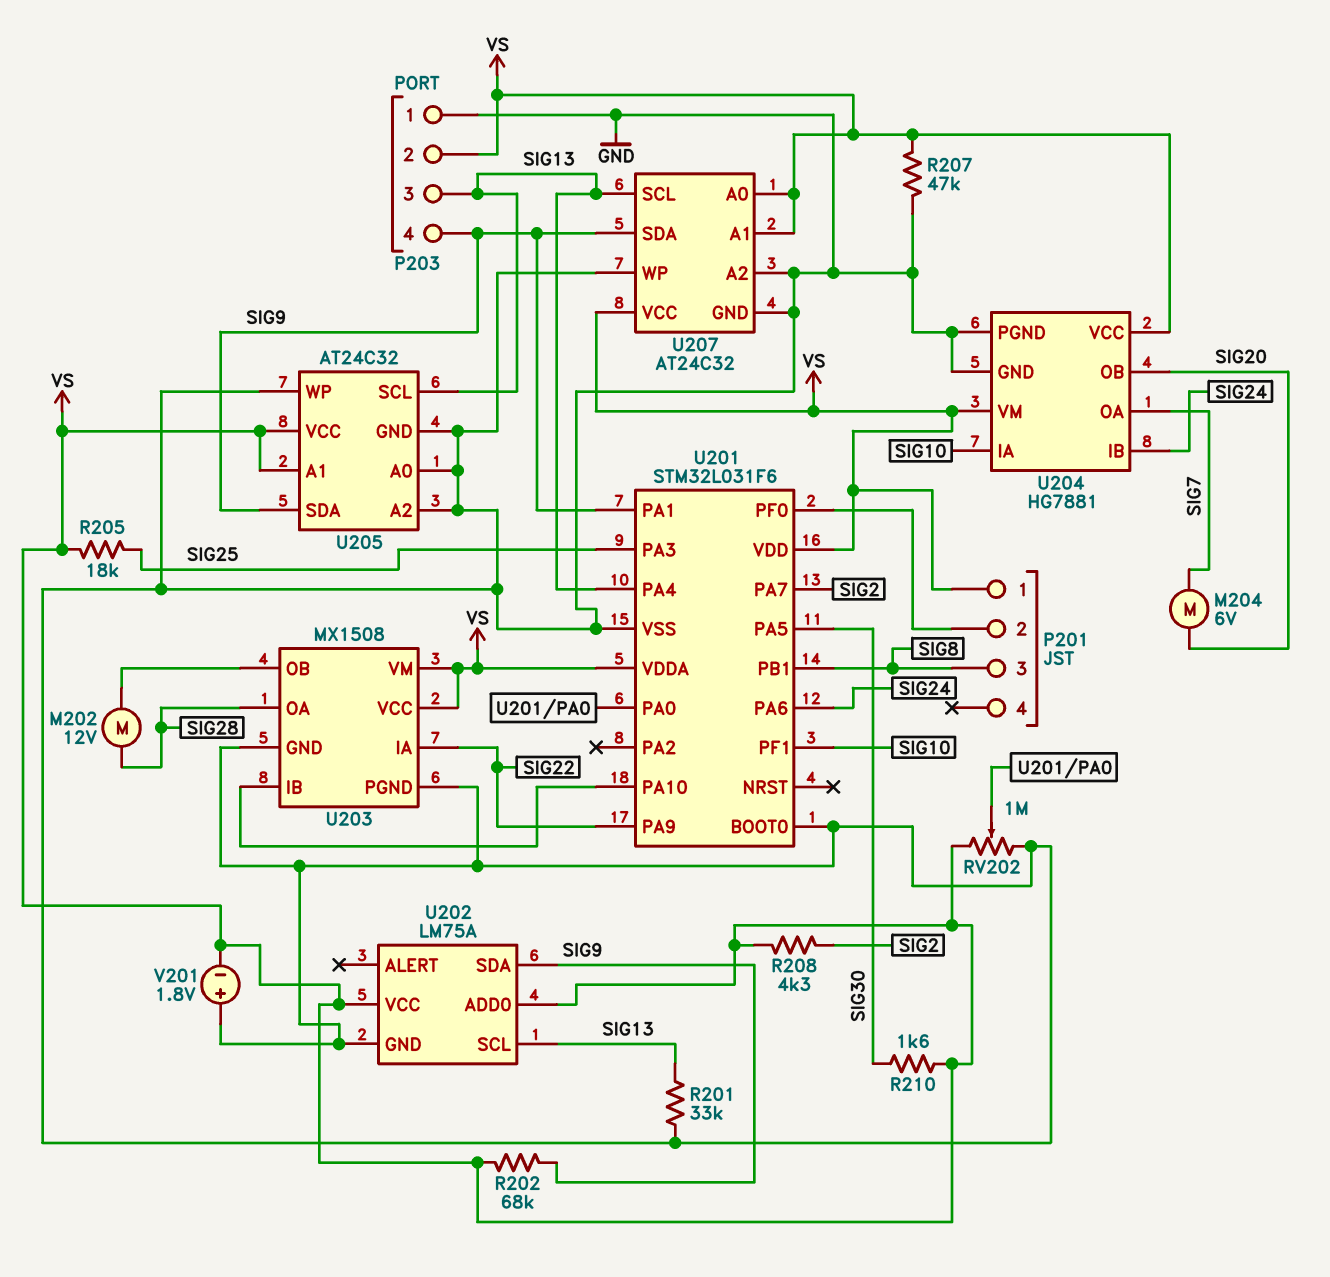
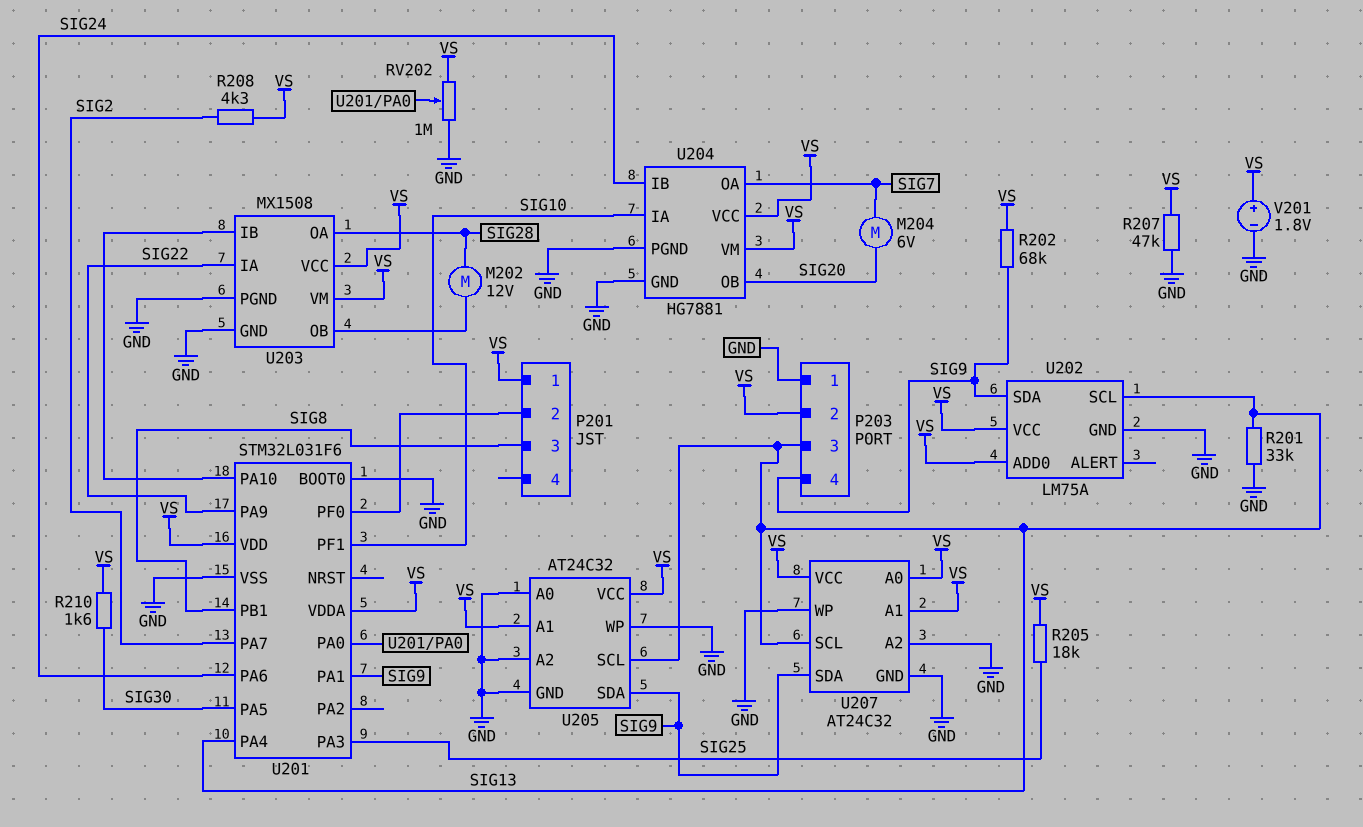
V201: 1.8V (plus GND, minus VS) -> 1.8V (plus VS, minus GND)

